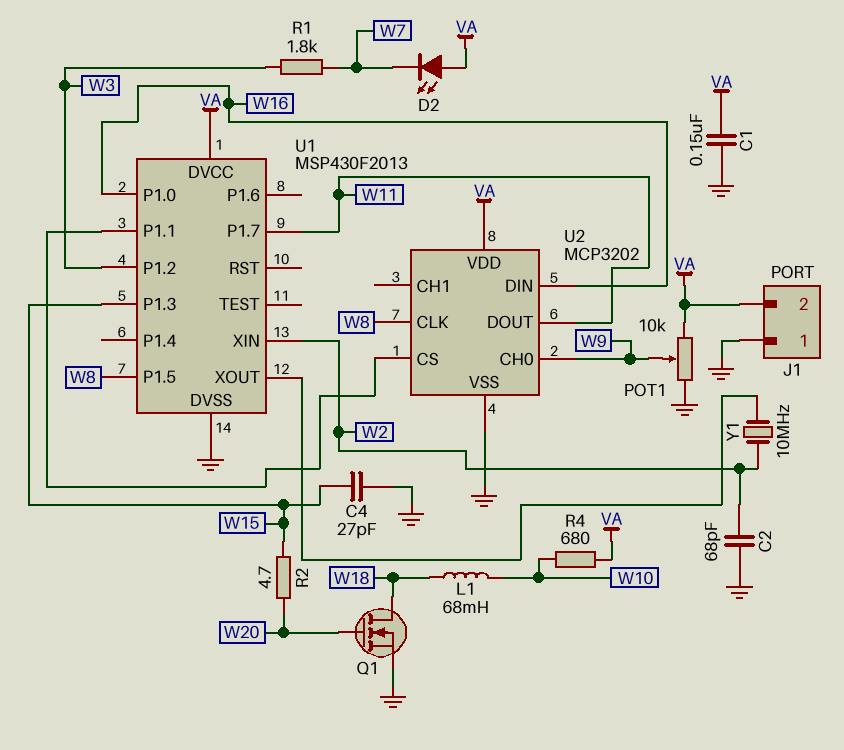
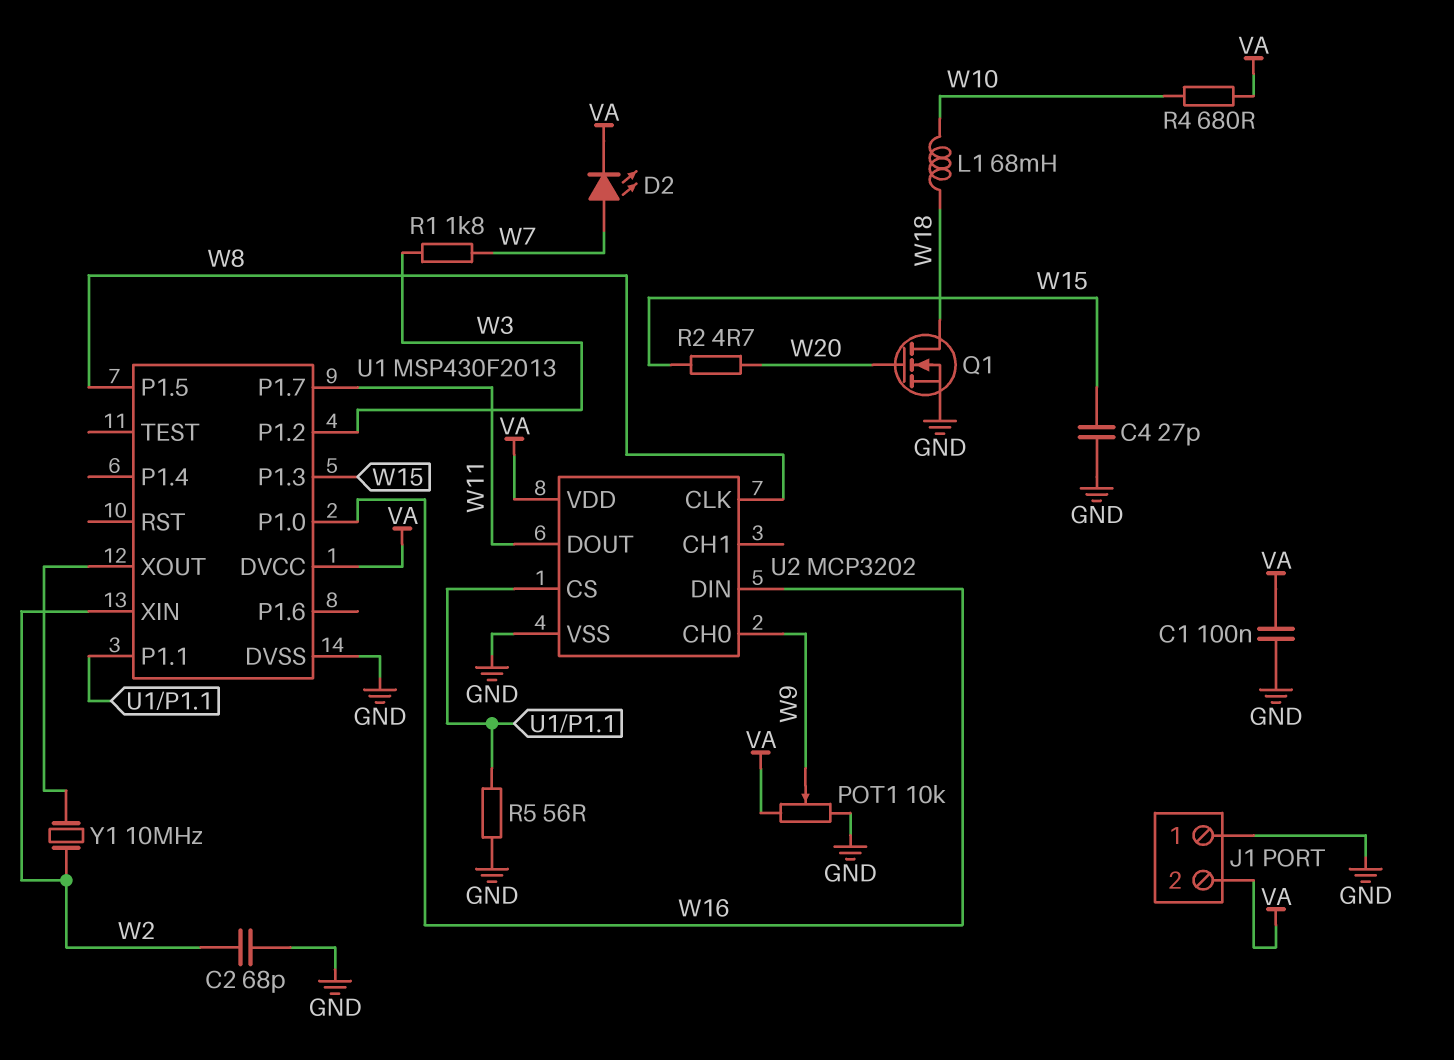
C1: 150nF (GND, VA) -> 100nF (GND, VA)
D2: LED (A VA, K W7) -> LED (A W7, K VA)
R5: none -> 56 (GND, U1/P1.1)

